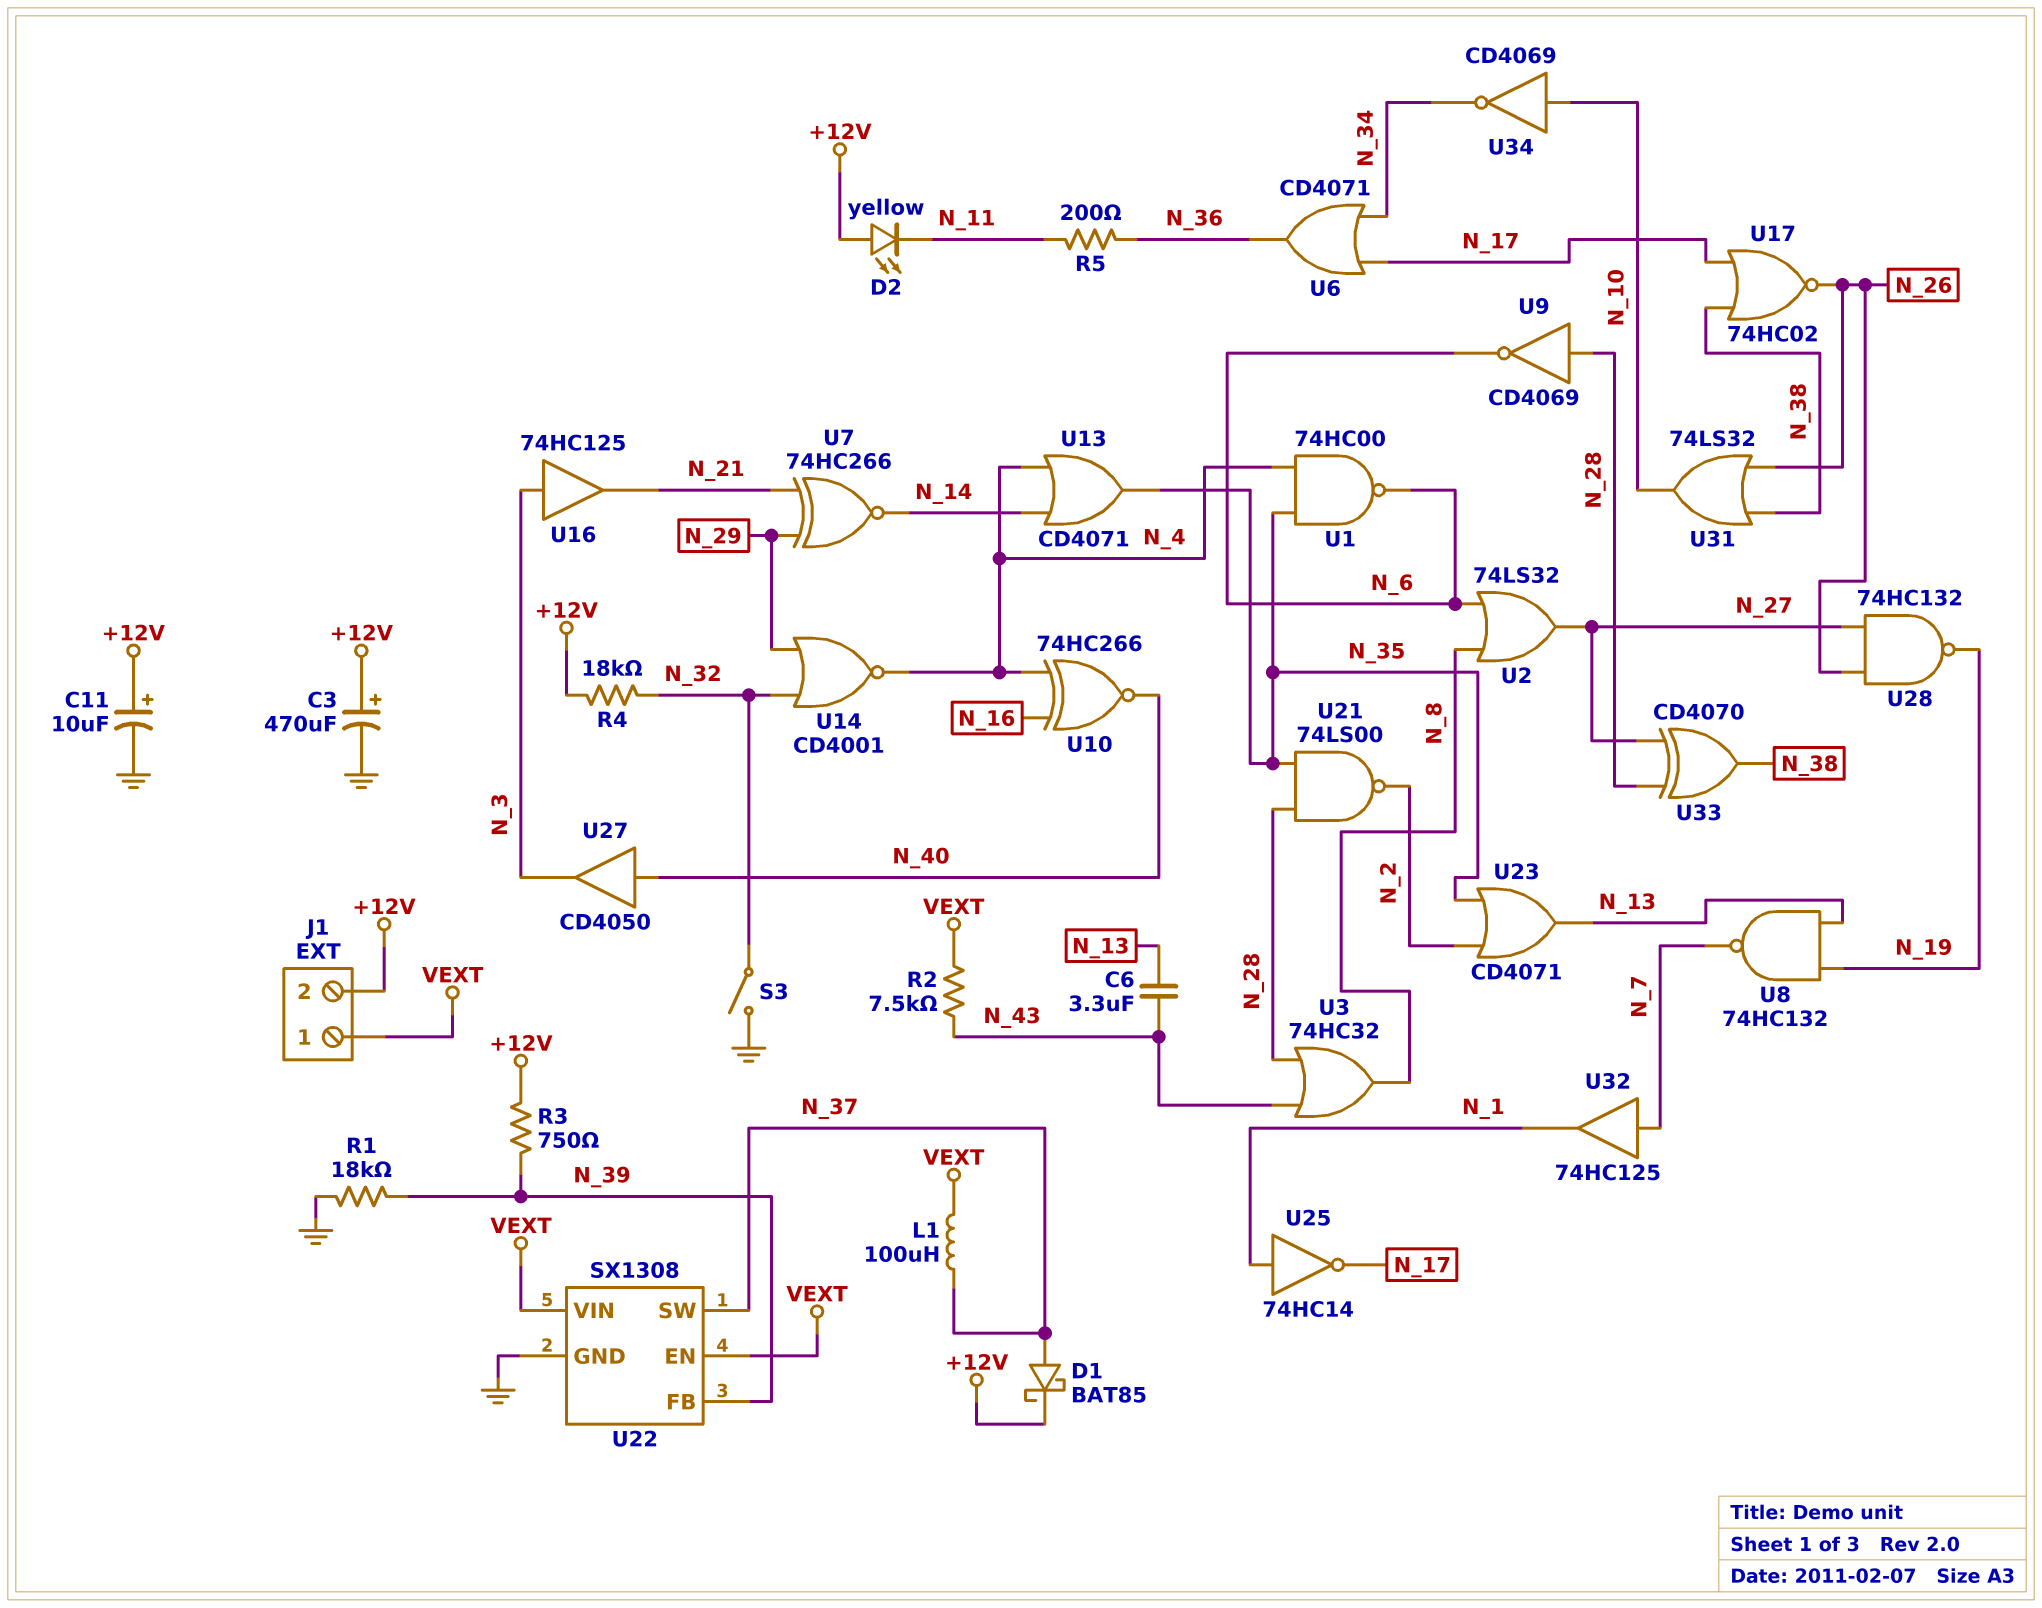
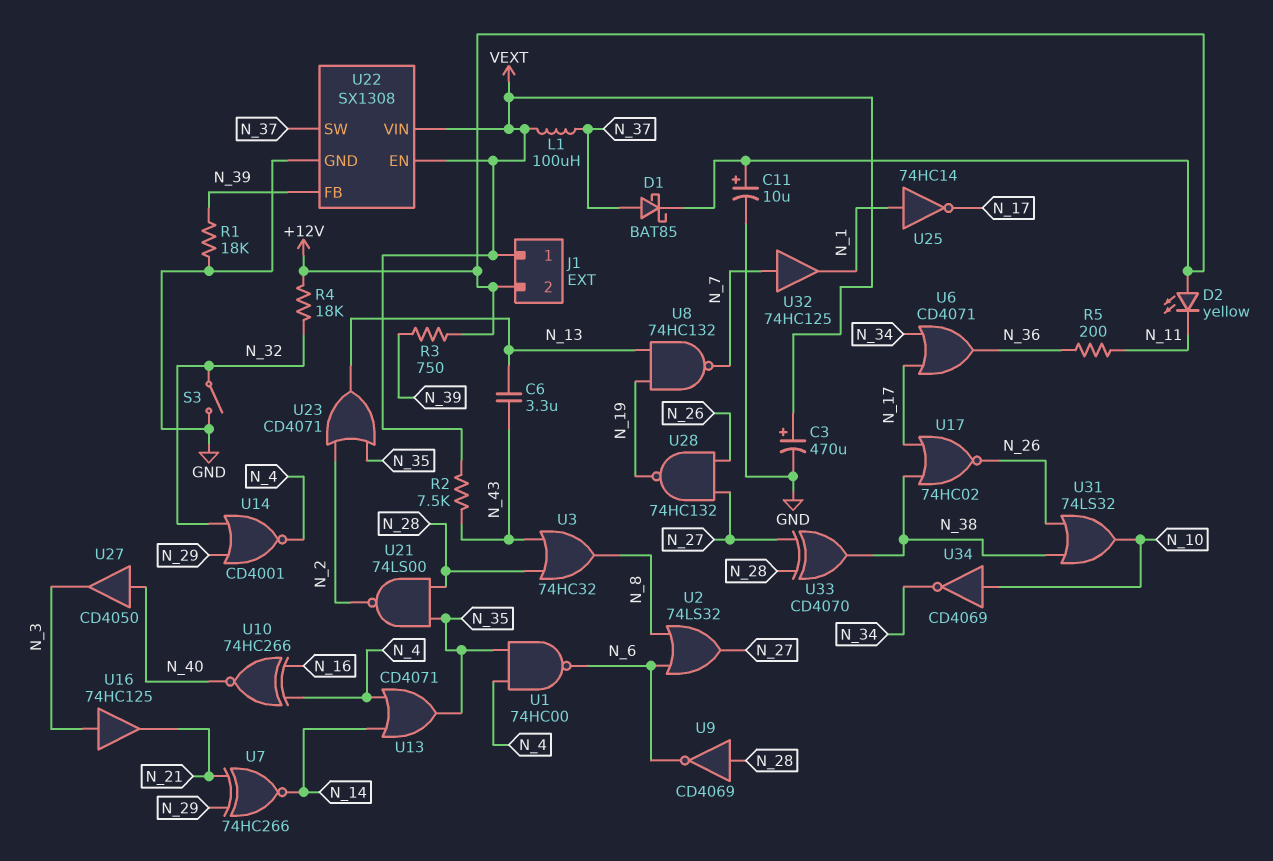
C3: 470uF (plus +12V, minus GND) -> 470uF (plus VEXT, minus GND)

